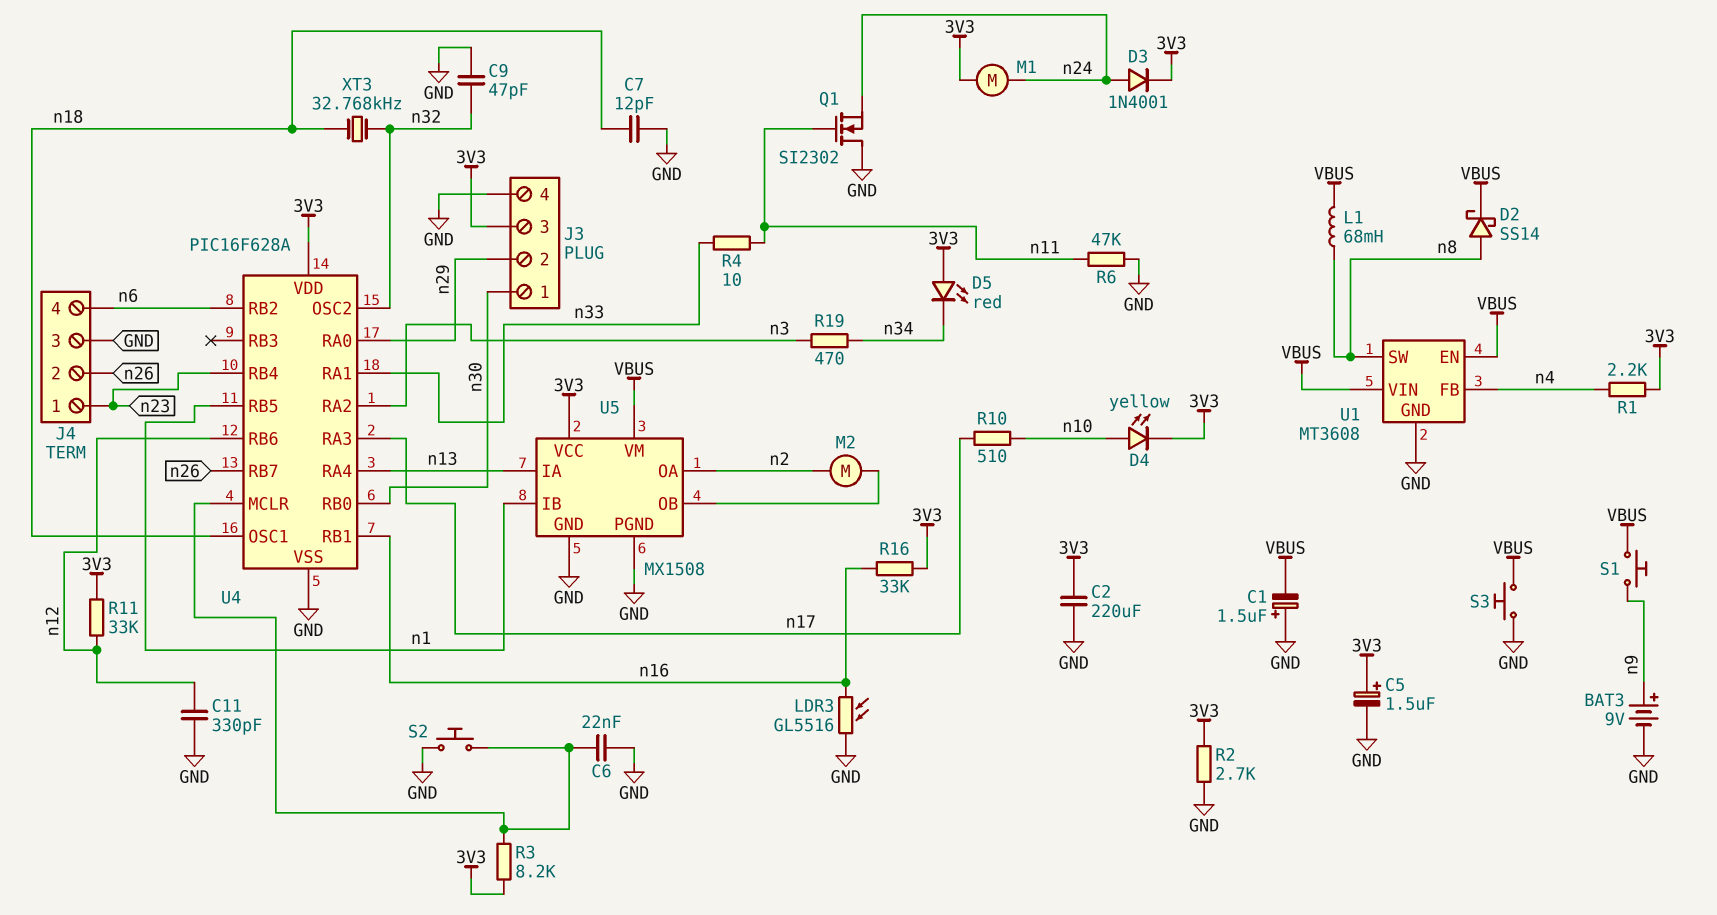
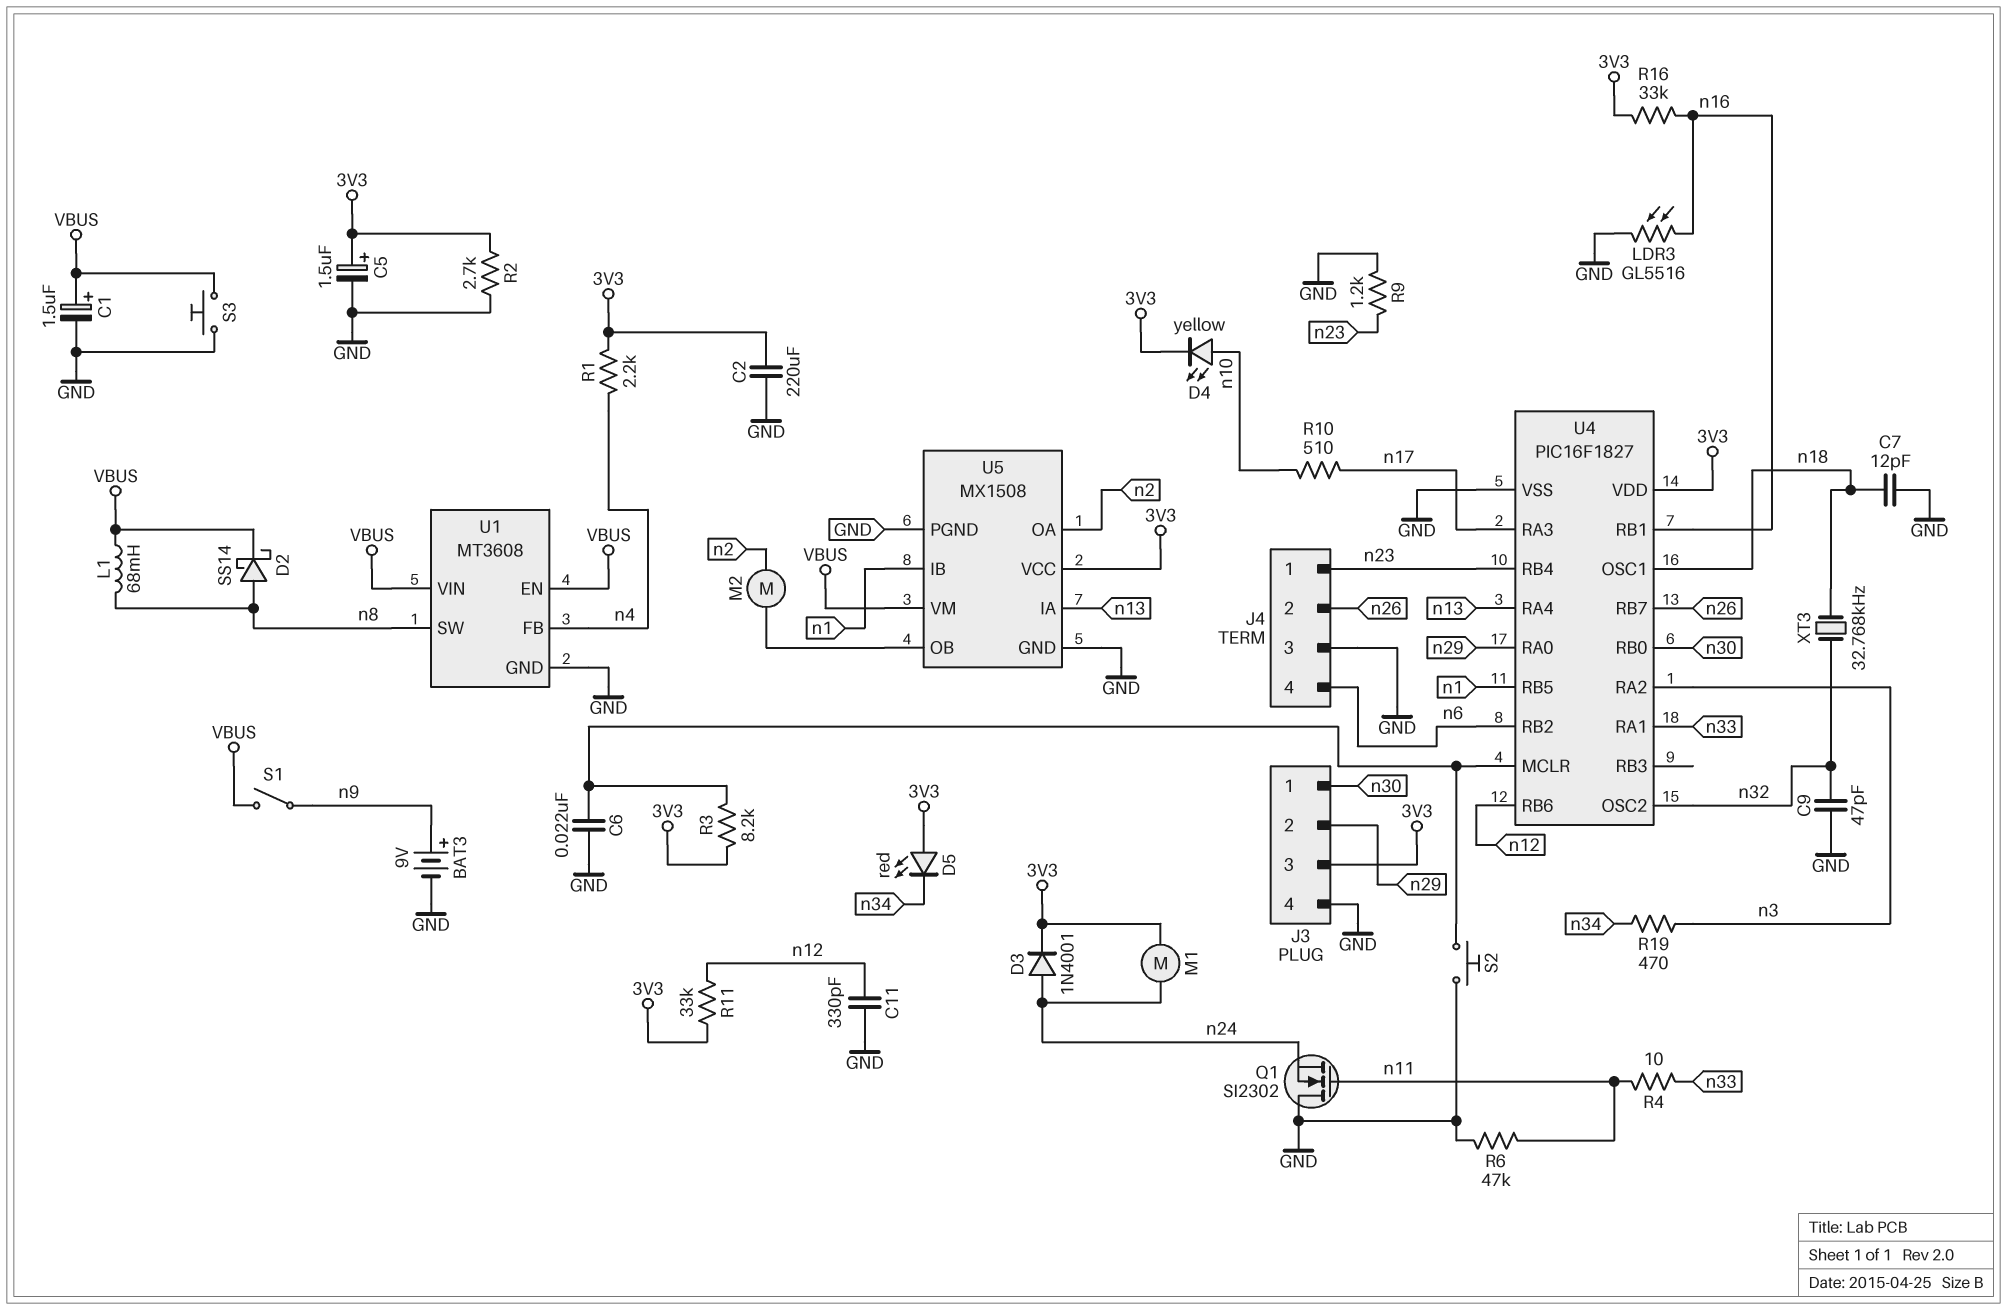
C1: 1.5uF (plus GND, minus VBUS) -> 1.5uF (plus VBUS, minus GND)
R9: none -> 1.2k (GND, n23)
S1: button (VBUS, n9) -> switch (VBUS, n9)
U4: PIC16F628A -> PIC16F1827

